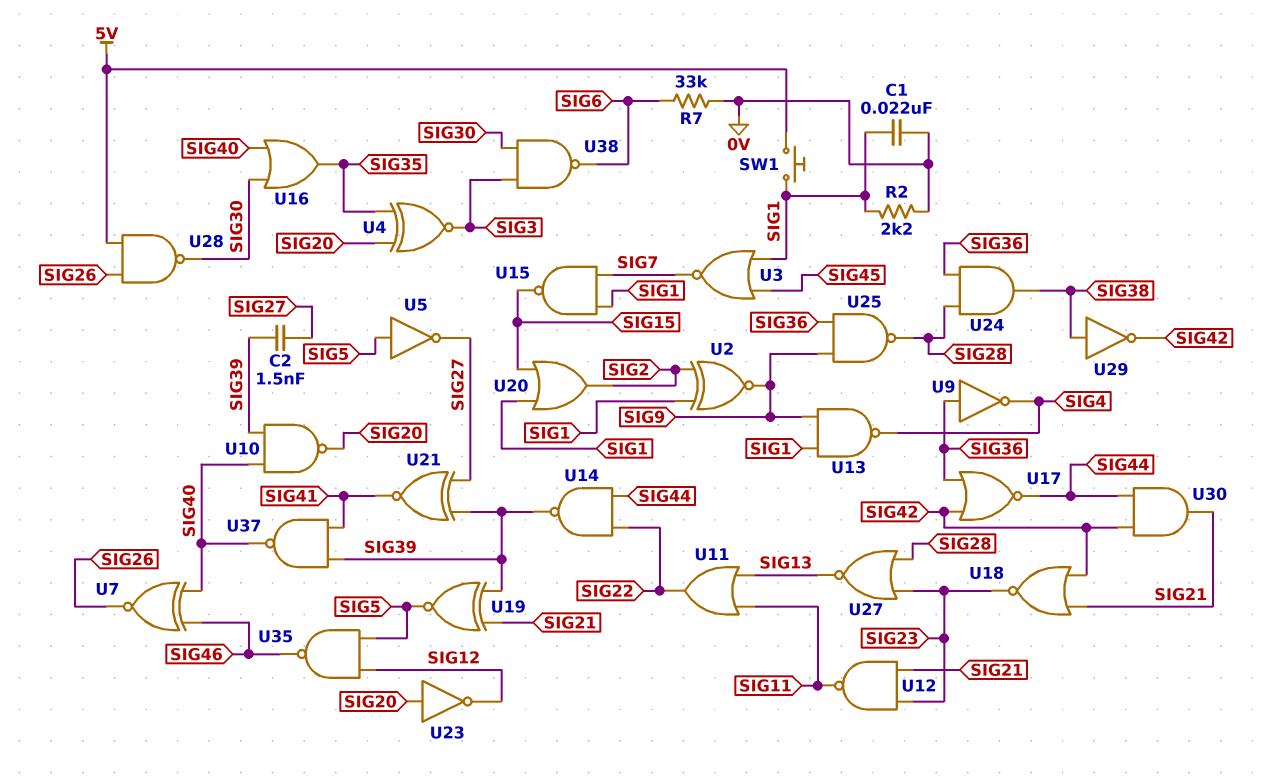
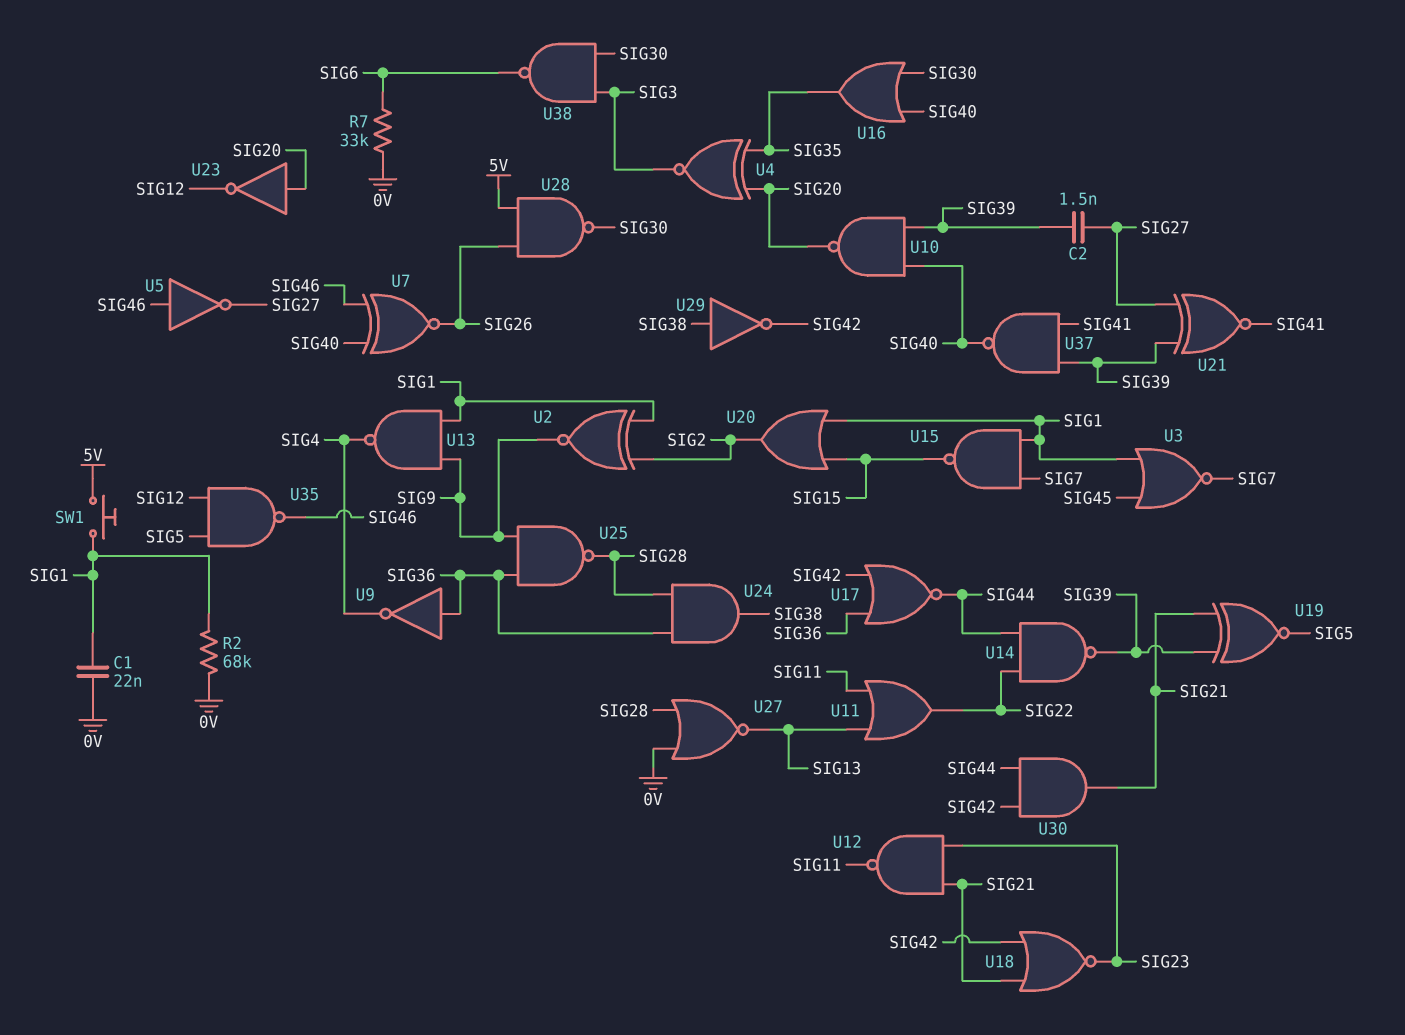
R2: 2.2k (0V, SIG1) -> 68k (0V, SIG1)
U5: NOT (in SIG5, out SIG27) -> NOT (in SIG46, out SIG27)
U27: NOR (in SIG23, in SIG28, out SIG13) -> NOR (in 0V, in SIG28, out SIG13)

